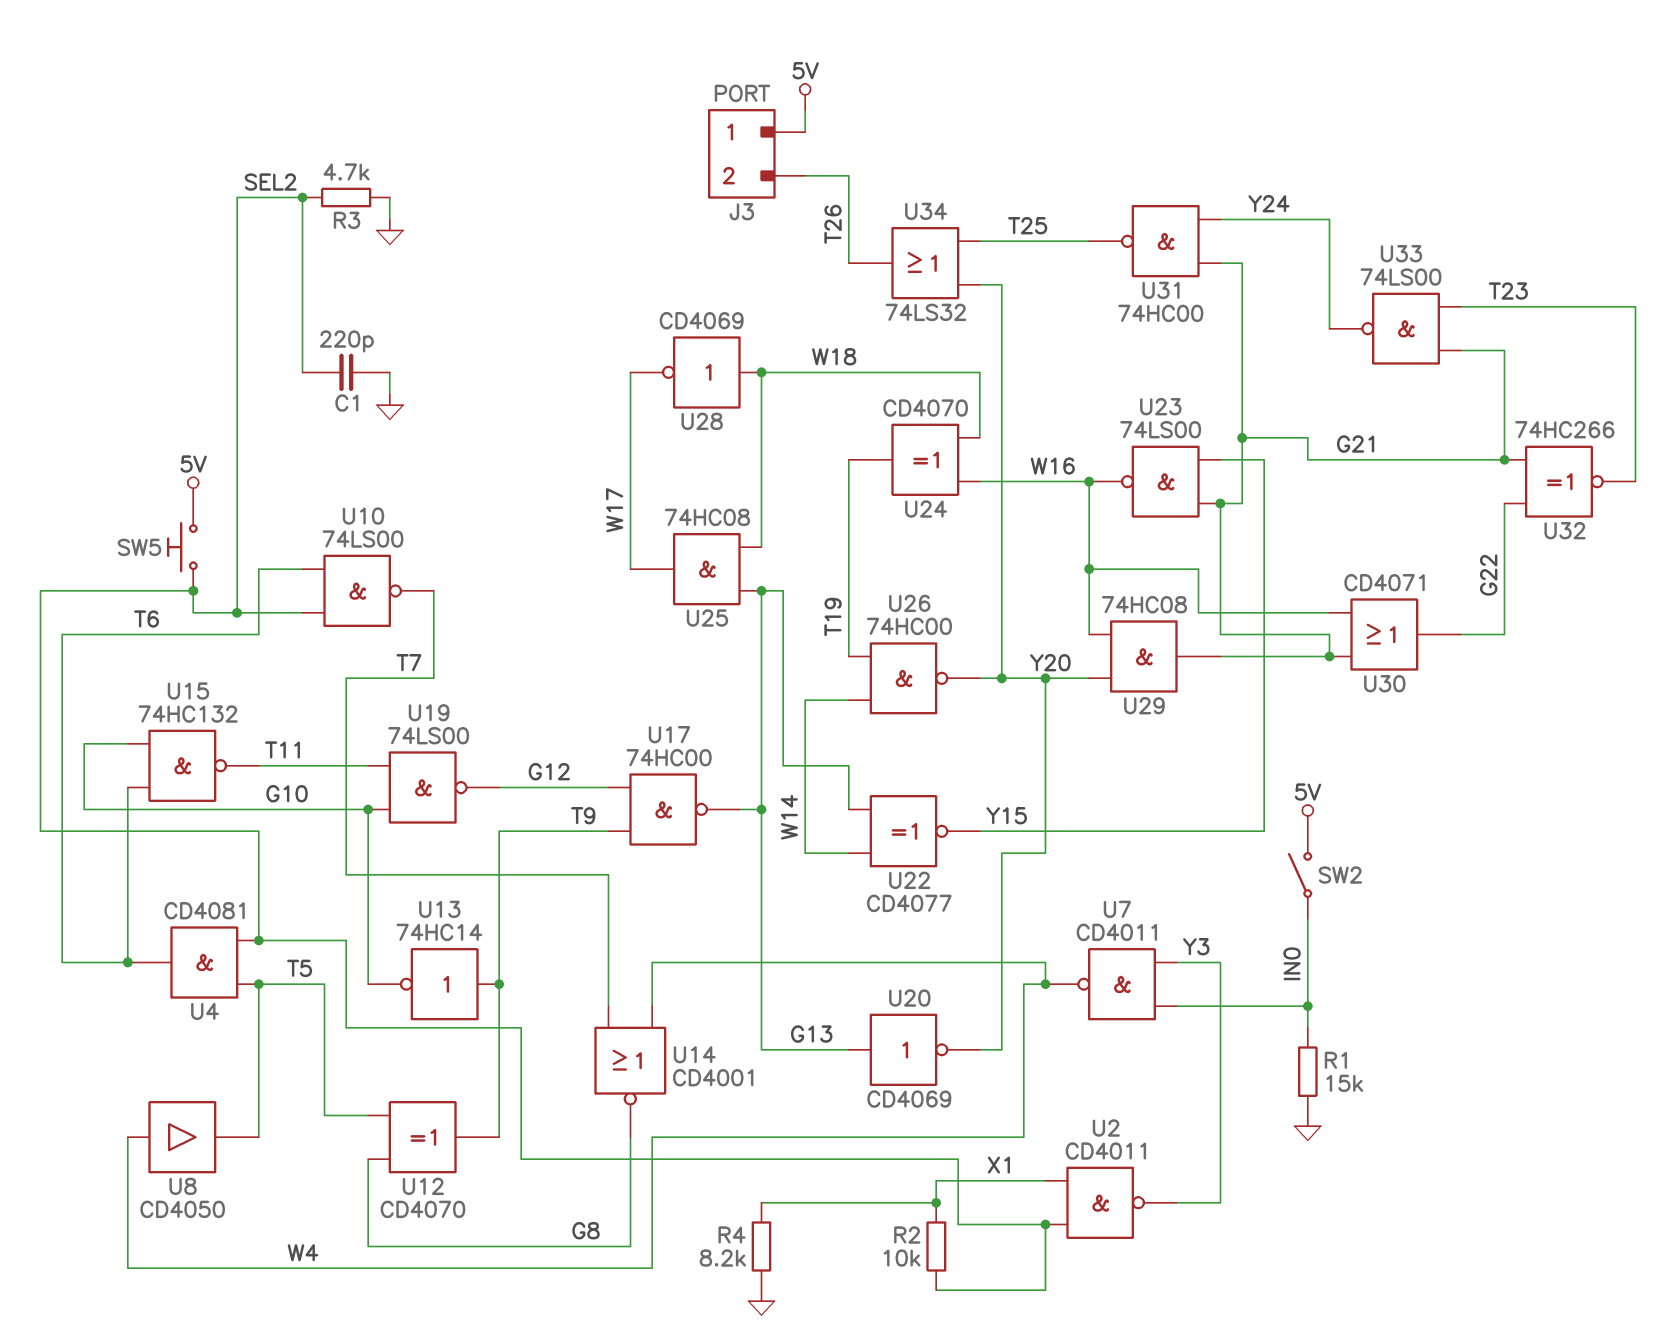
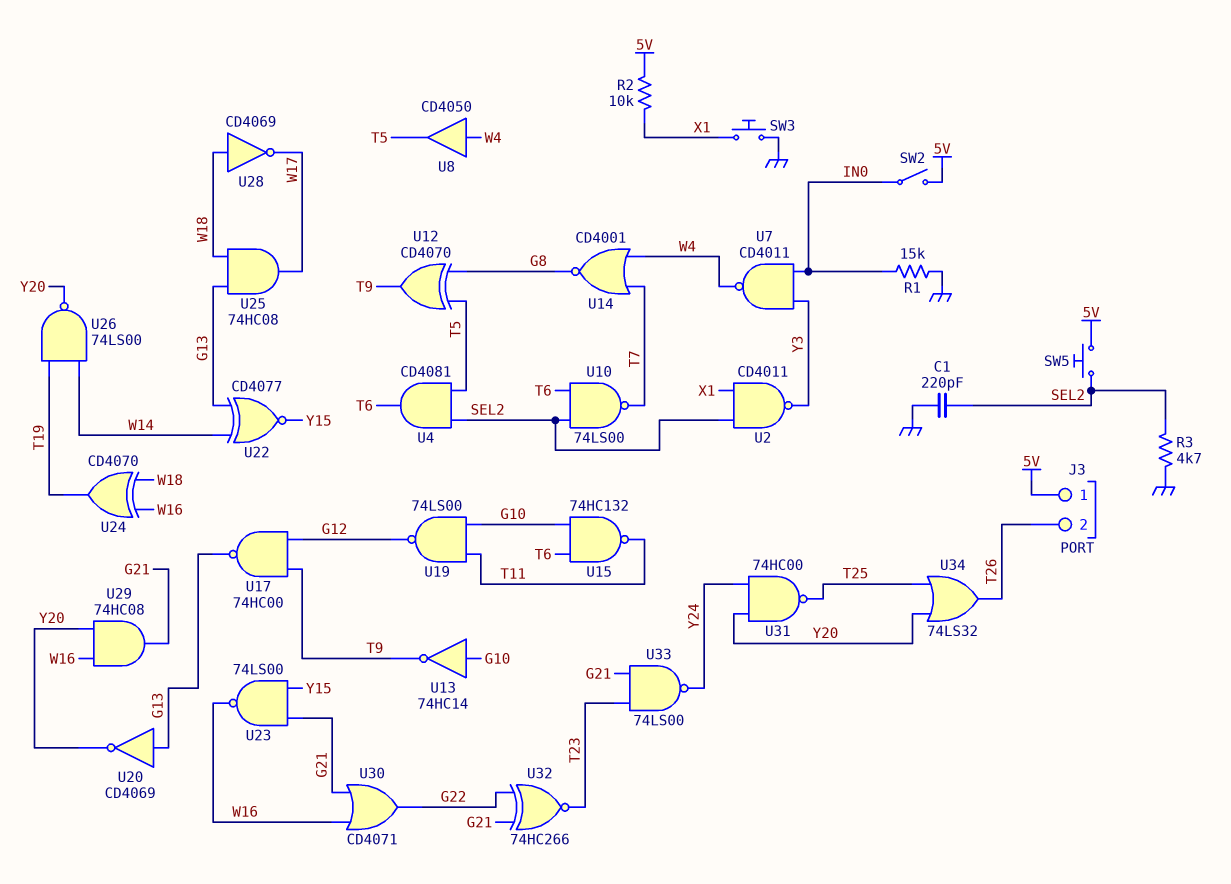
R2: 10k (SEL2, X1) -> 10k (5V, X1)
R4: 8.2k (GND, X1) -> none
SW3: none -> button (GND, X1)
U13: NOT 74HC14 (in T9, out G10) -> NOT 74HC14 (in G10, out T9)
U26: NAND 74HC00 (in T19, in W14, out Y20) -> NAND 74LS00 (in T19, in W14, out Y20)
U31: NAND 74HC00 (in G21, in Y24, out T25) -> NAND 74HC00 (in Y20, in Y24, out T25)

